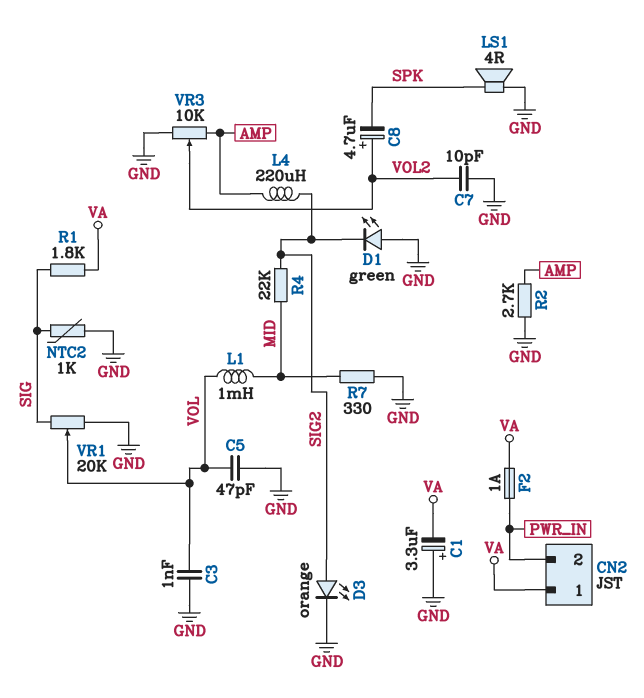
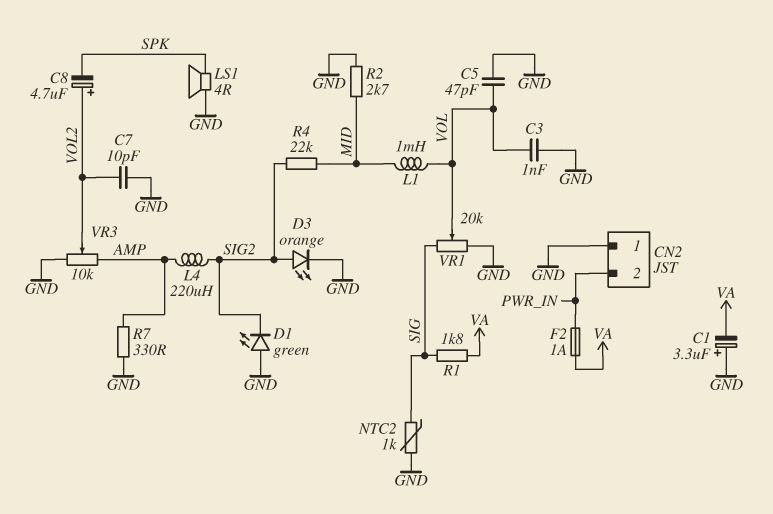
CN2 pin 1: VA -> GND
R2: 2.7k (AMP, GND) -> 2.7k (GND, MID)
R7: 330 (GND, MID) -> 330 (AMP, GND)

